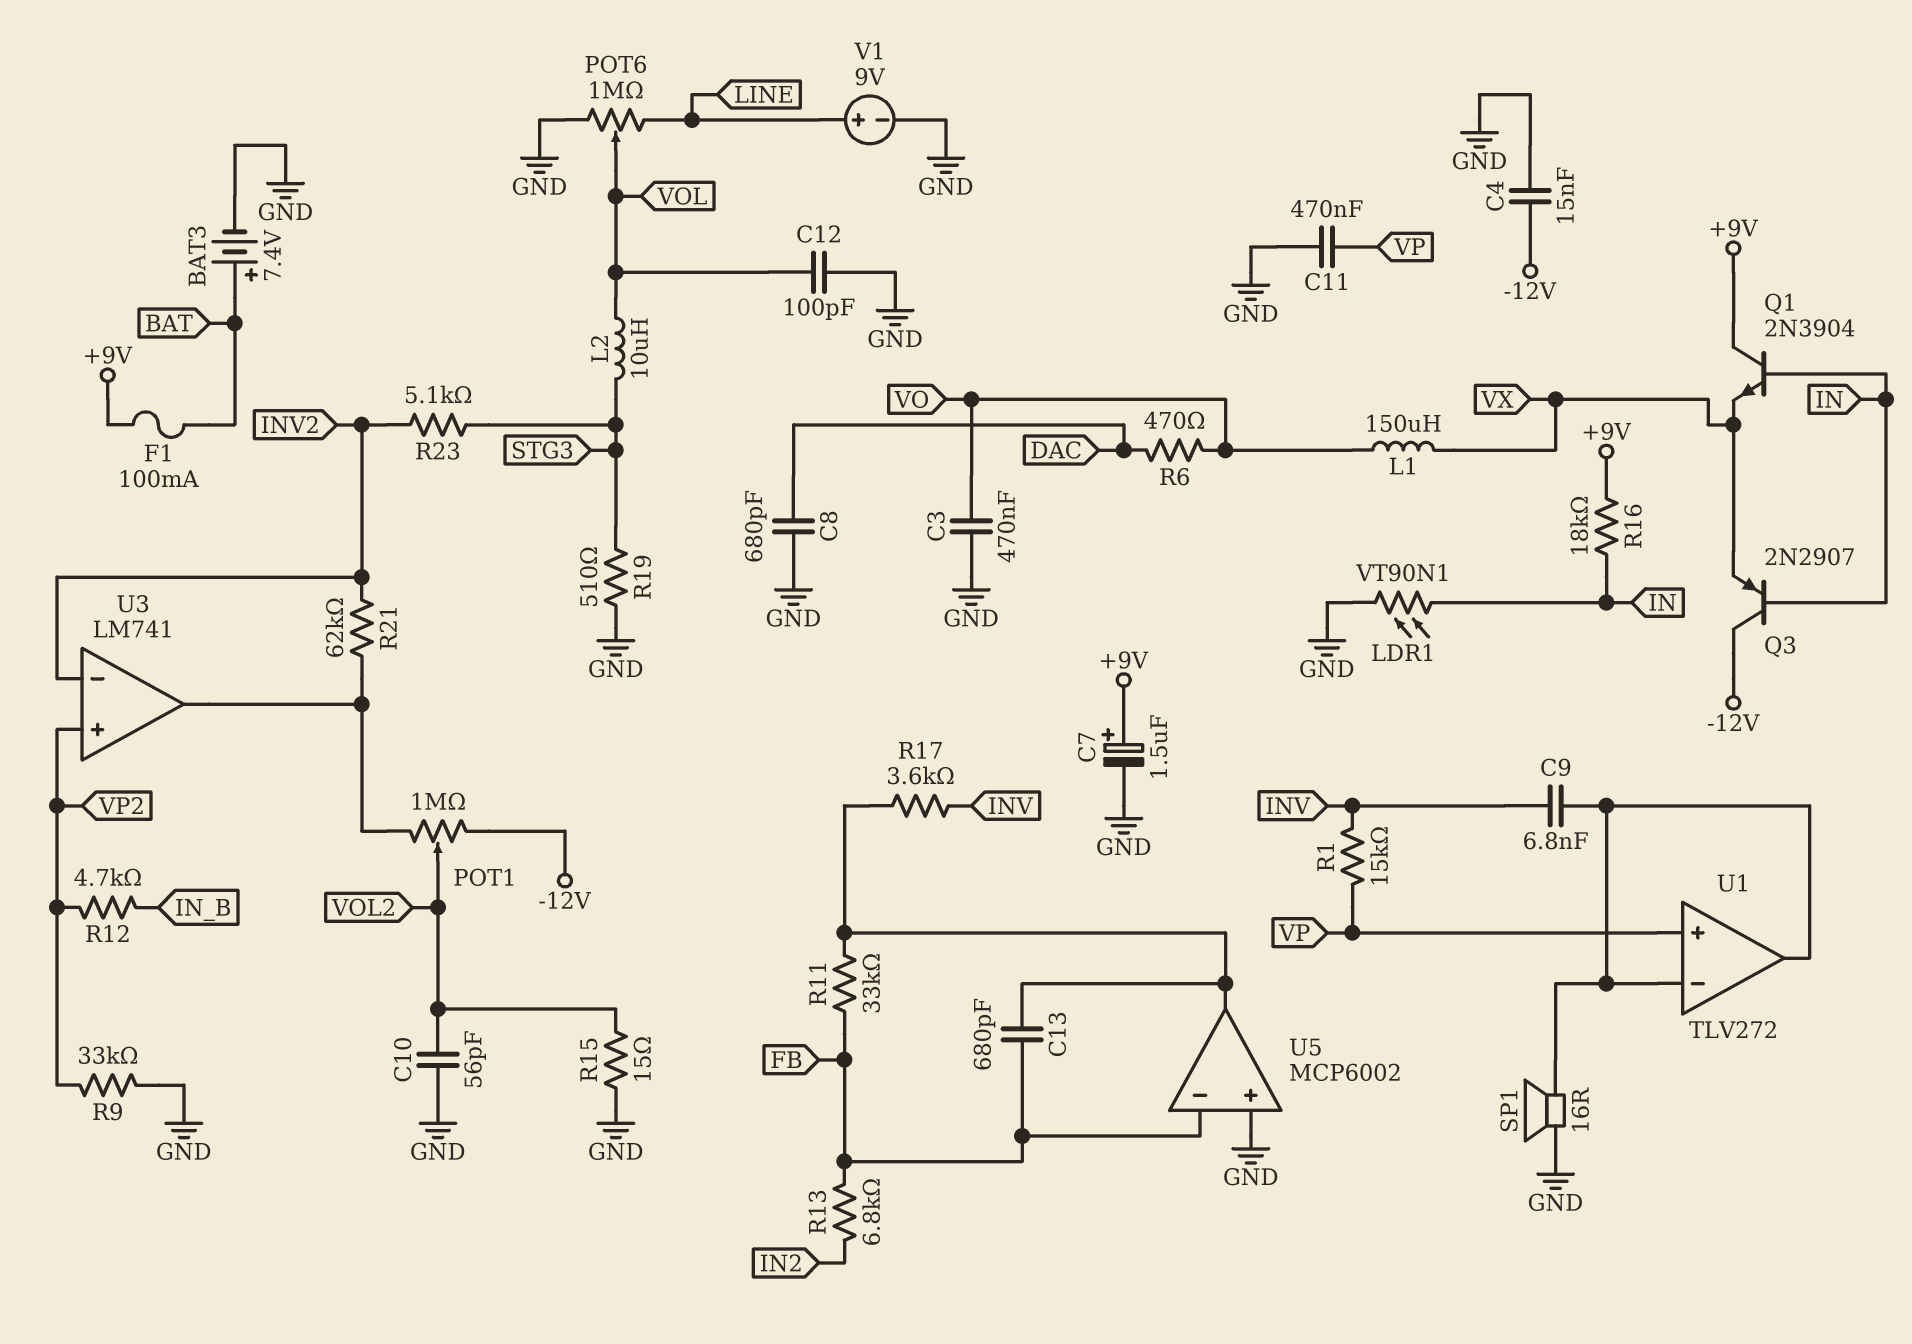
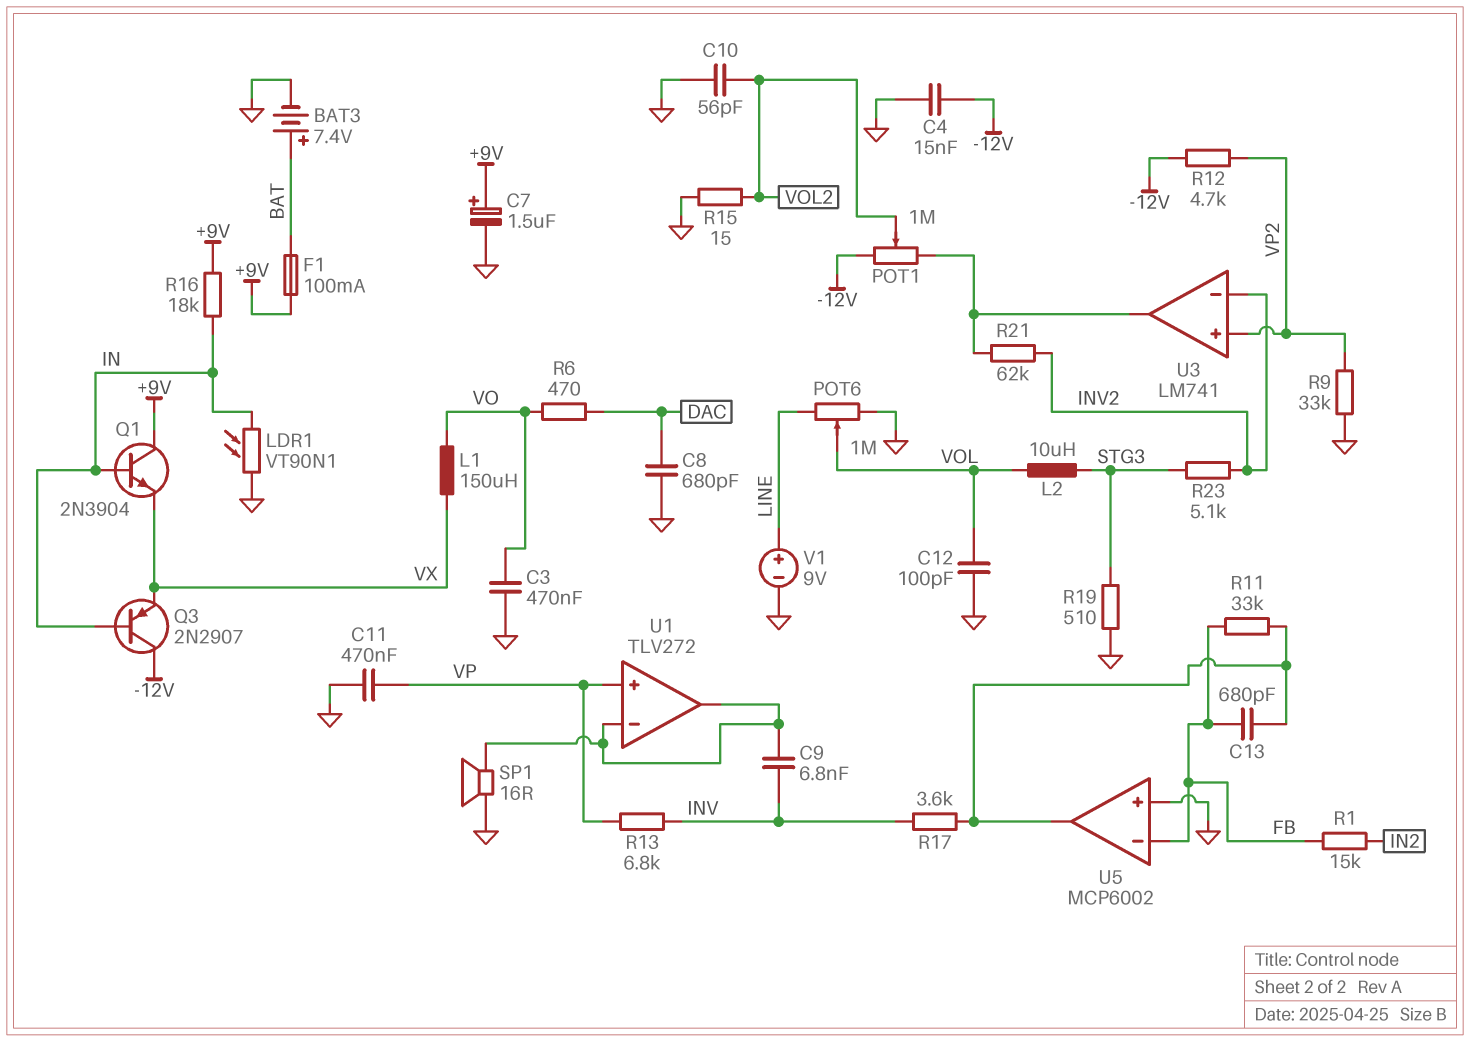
R1: 15k (INV, VP) -> 15k (FB, IN2)
R12: 4.7k (IN_B, VP2) -> 4.7k (-12V, VP2)
R13: 6.8k (FB, IN2) -> 6.8k (INV, VP)

